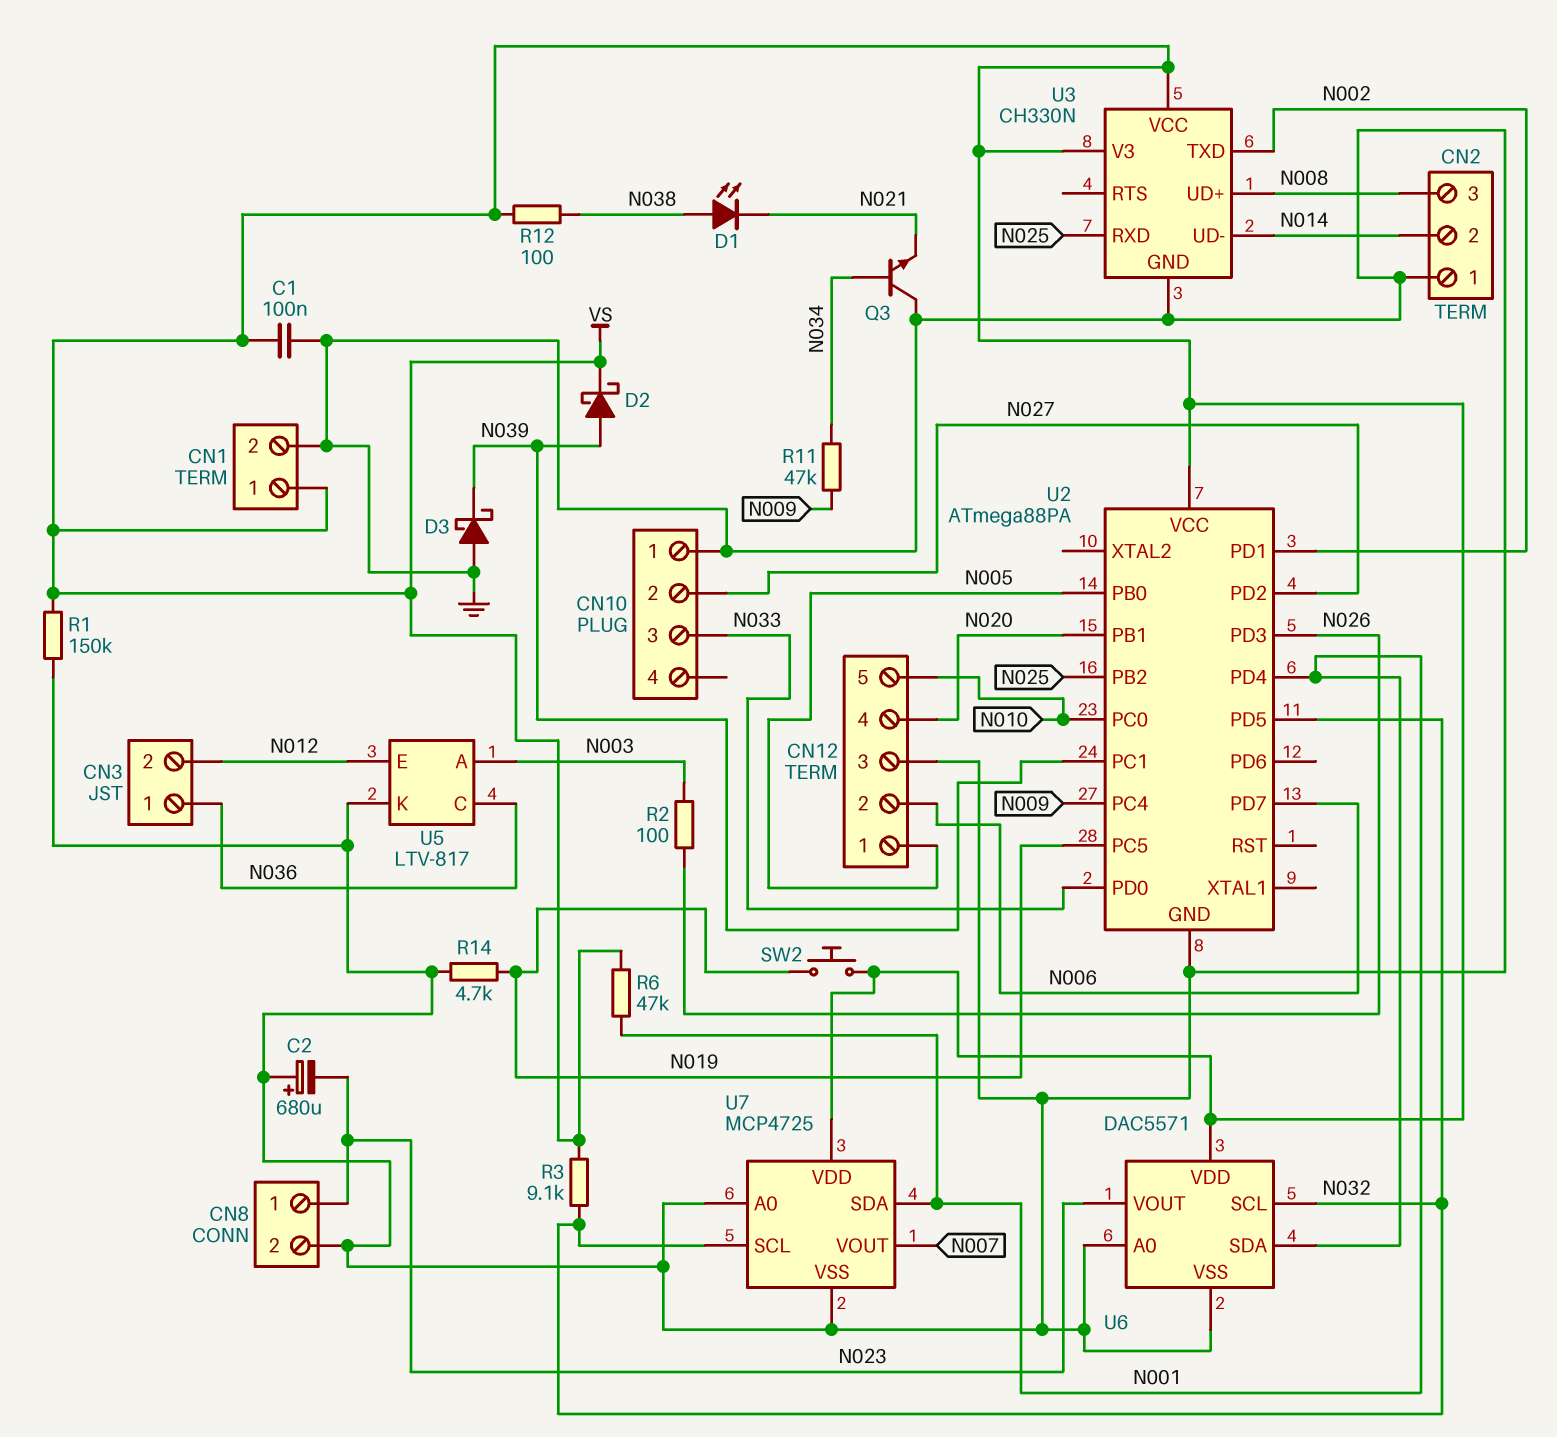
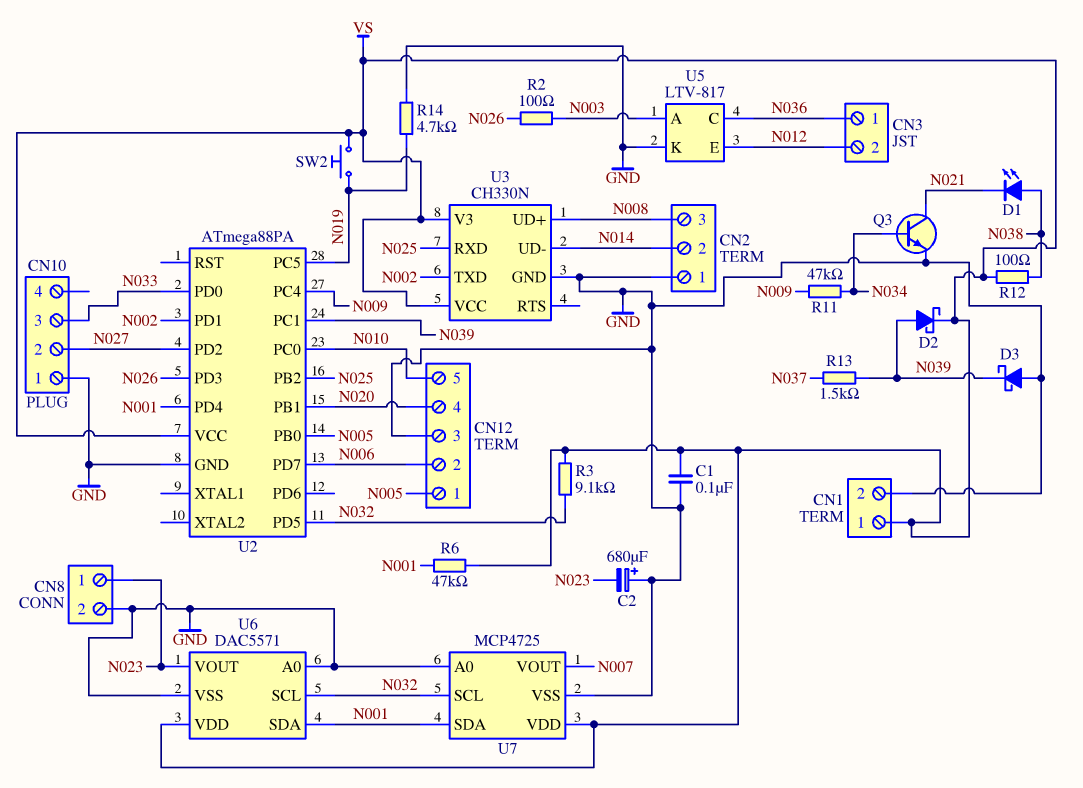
Q3: NPN (B N034, C GND, E N021) -> NPN (B N034, C N021, E GND)
R1: 150k (GND, VS) -> none
R13: none -> 1.5k (N037, N039)

